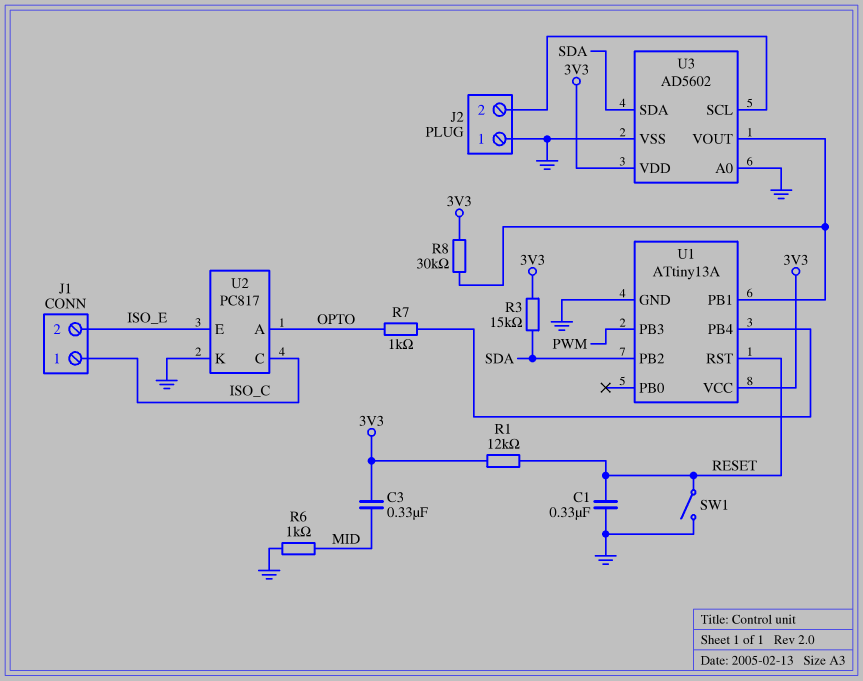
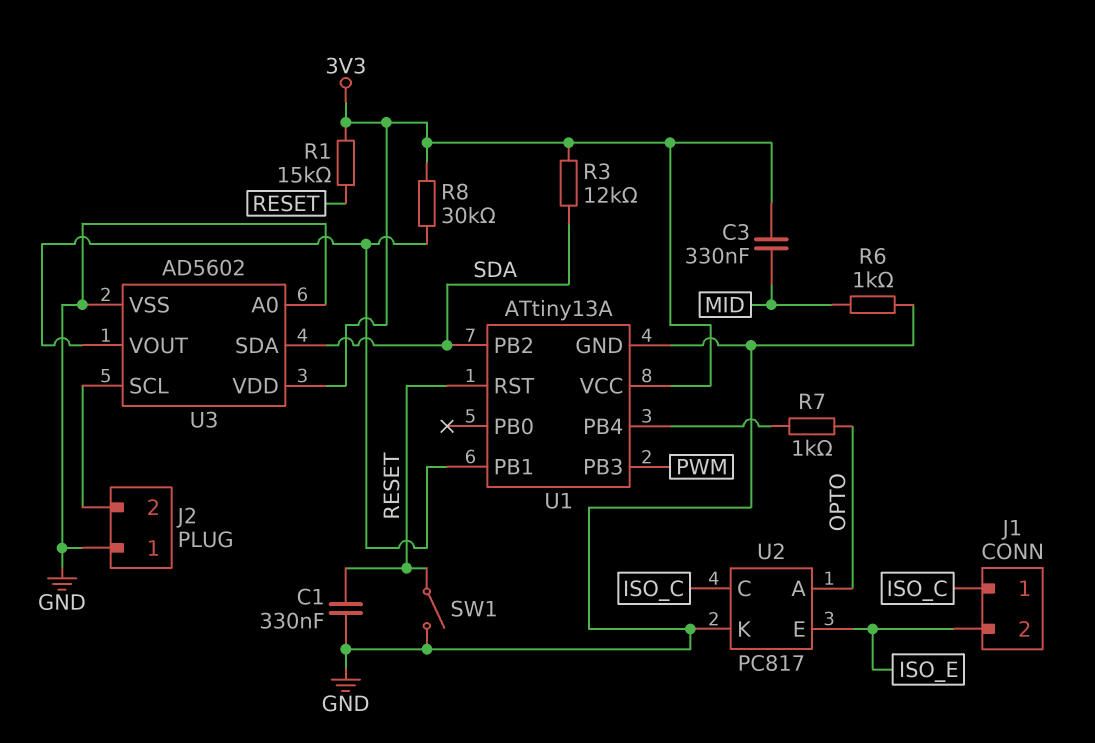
R1: 12k (3V3, RESET) -> 15k (3V3, RESET)
R3: 15k (3V3, SDA) -> 12k (3V3, SDA)

